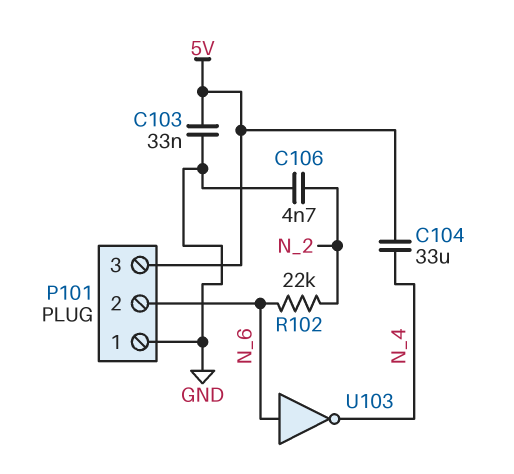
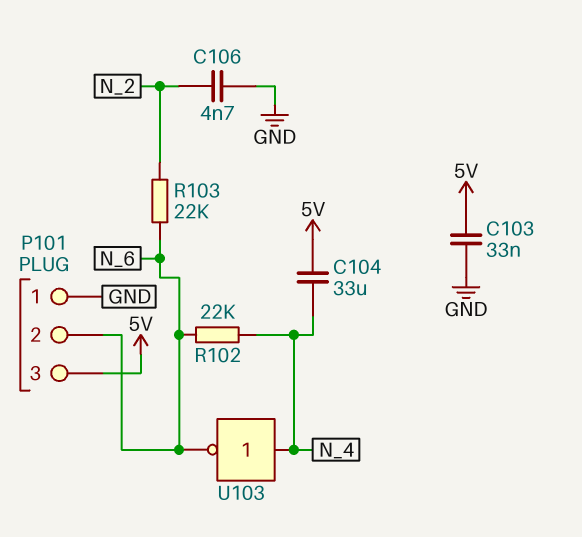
R102: 22k (N_2, N_6) -> 22k (N_4, N_6)
R103: none -> 22k (N_2, N_6)
U103: NOT (in N_6, out N_4) -> NOT (in N_4, out N_6)

